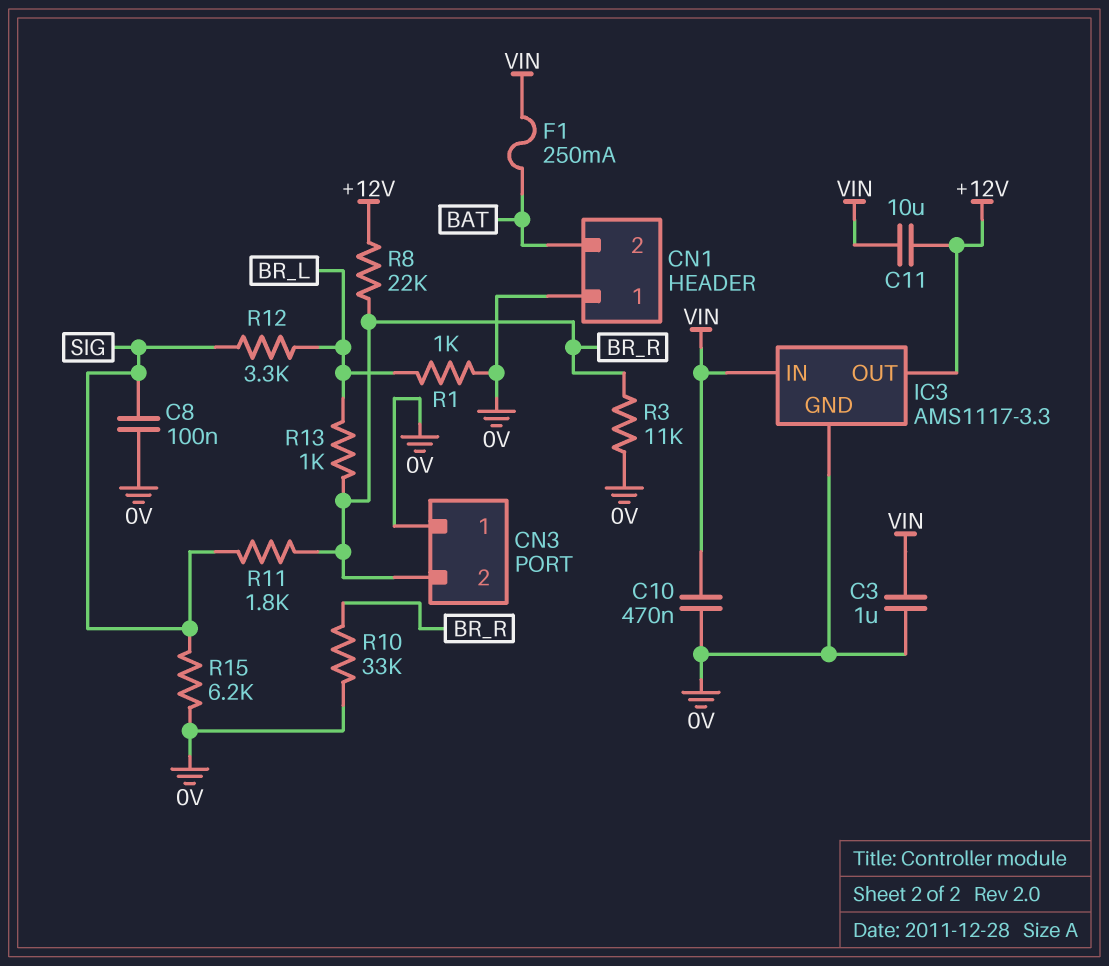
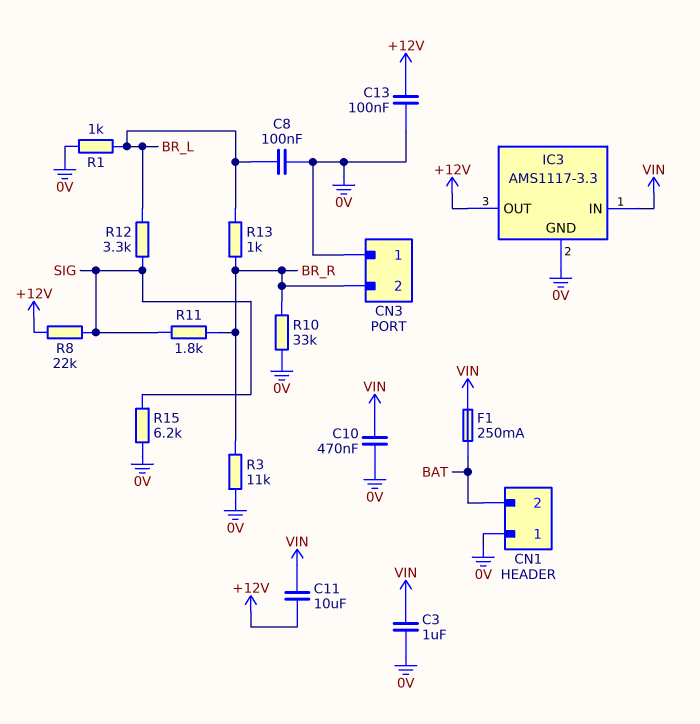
C8: 100nF (0V, SIG) -> 100nF (0V, BR_L)
C13: none -> 100nF (+12V, 0V)
R8: 22k (+12V, BR_R) -> 22k (+12V, SIG)

